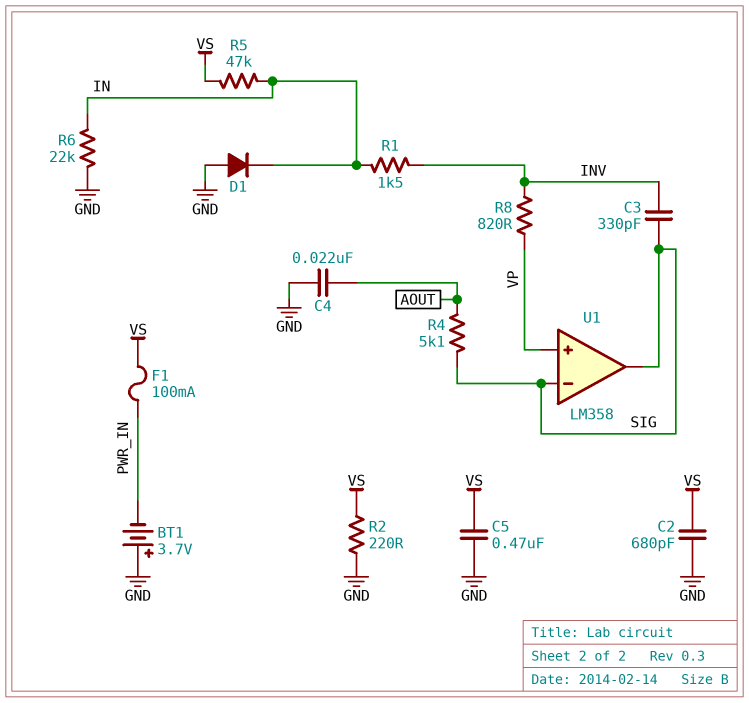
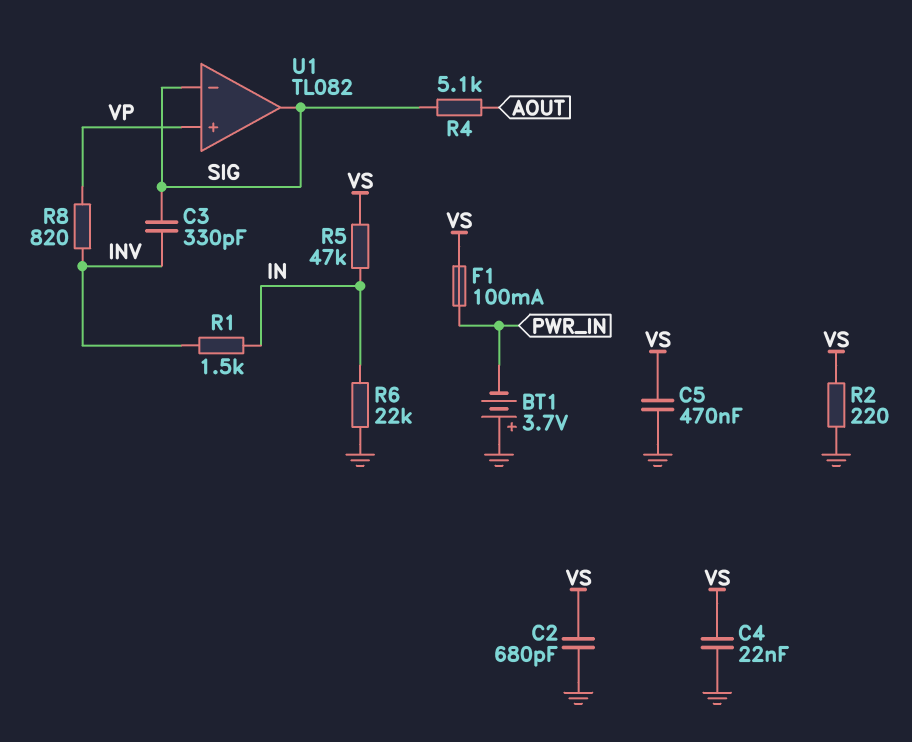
C4: 22nF (AOUT, GND) -> 22nF (GND, VS)
D1: diode (A GND, K IN) -> none
U1: LM358 -> TL082

